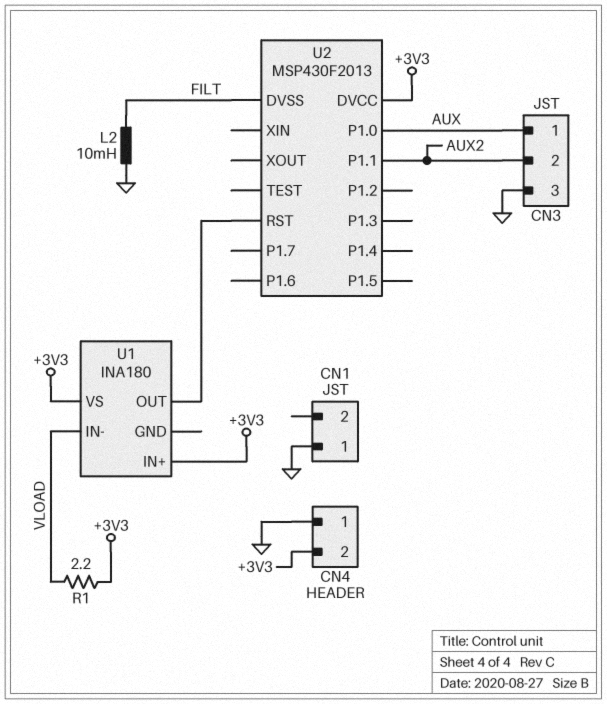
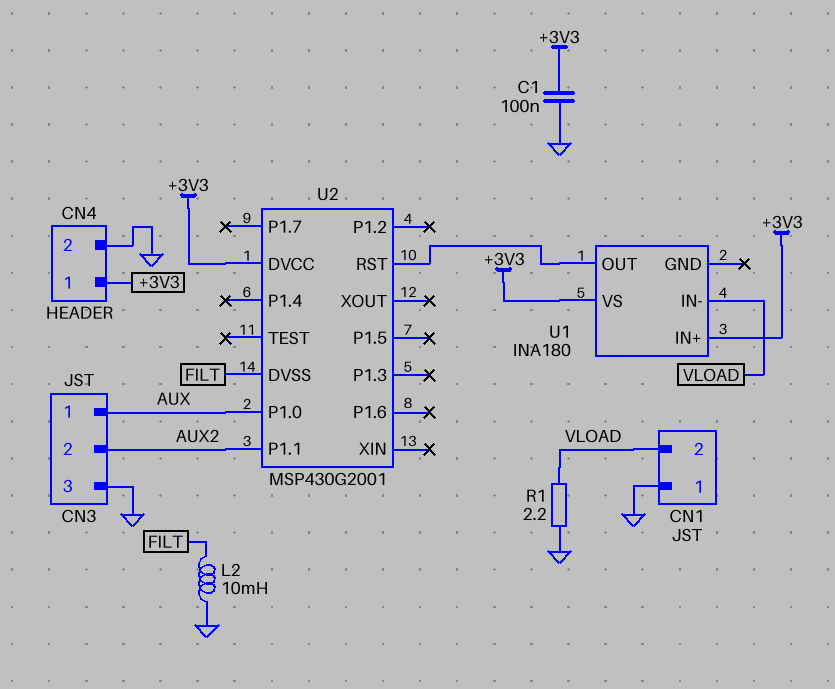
C1: none -> 100nF (+3V3, GND)
CN1 pin 2: none -> VLOAD
CN4 pin 1: GND -> +3V3
CN4 pin 2: +3V3 -> GND
R1: 2.2 (+3V3, VLOAD) -> 2.2 (GND, VLOAD)
U2: MSP430F2013 -> MSP430G2001

